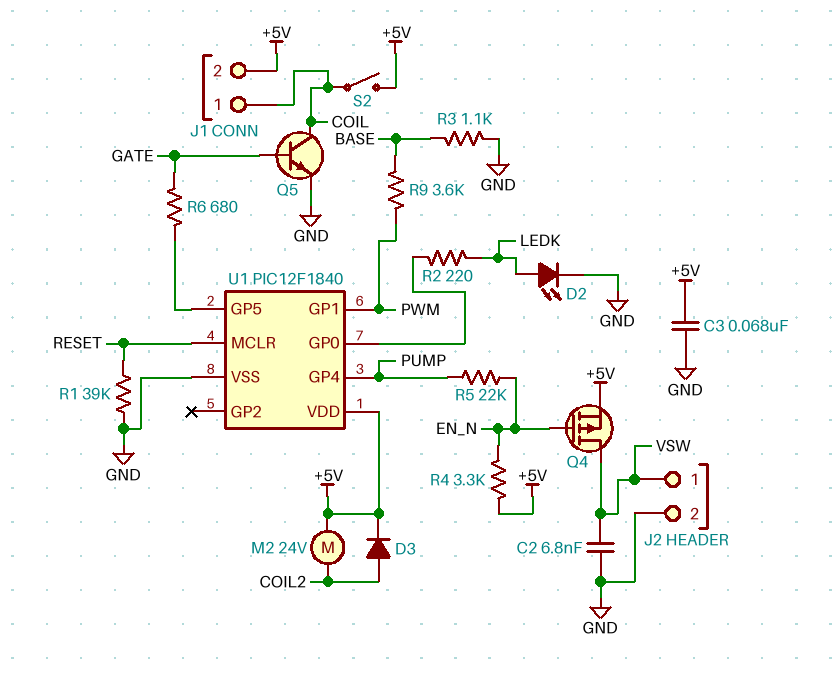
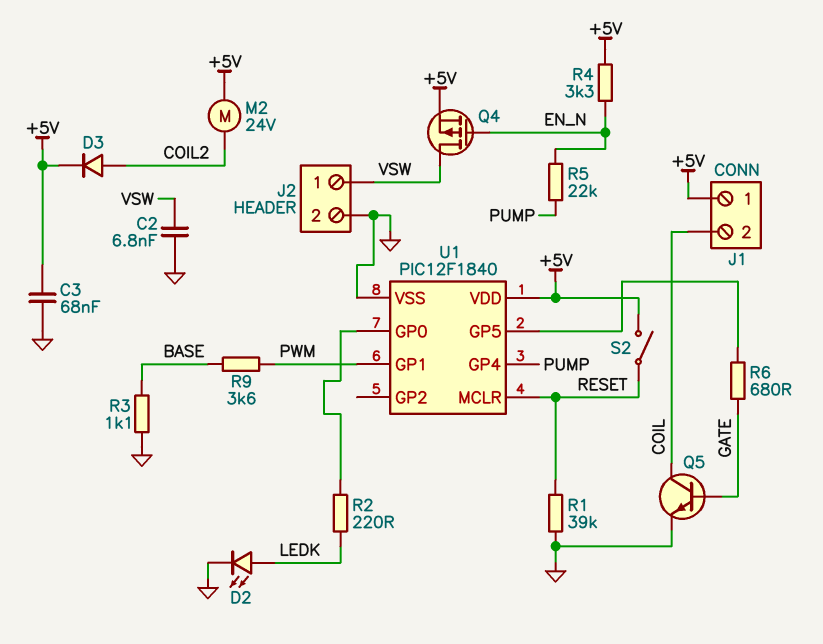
J1 pin 1: COIL -> +5V
J1 pin 2: +5V -> COIL
S2: switch (+5V, COIL) -> switch (+5V, RESET)

